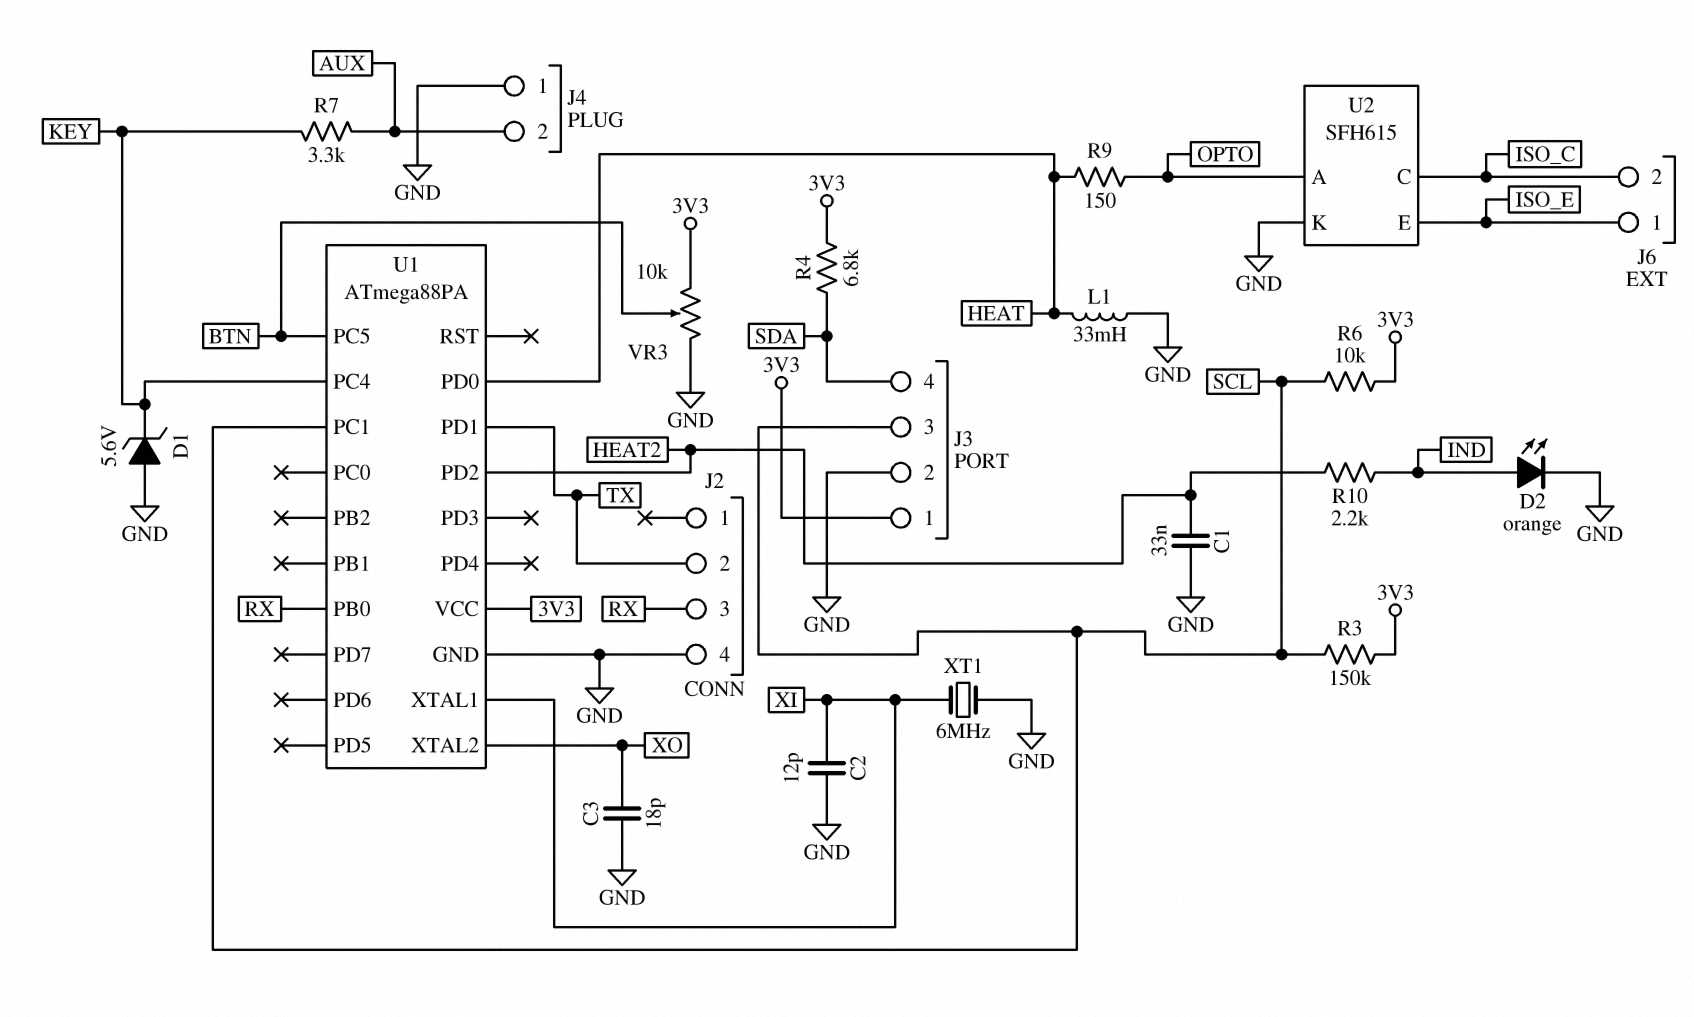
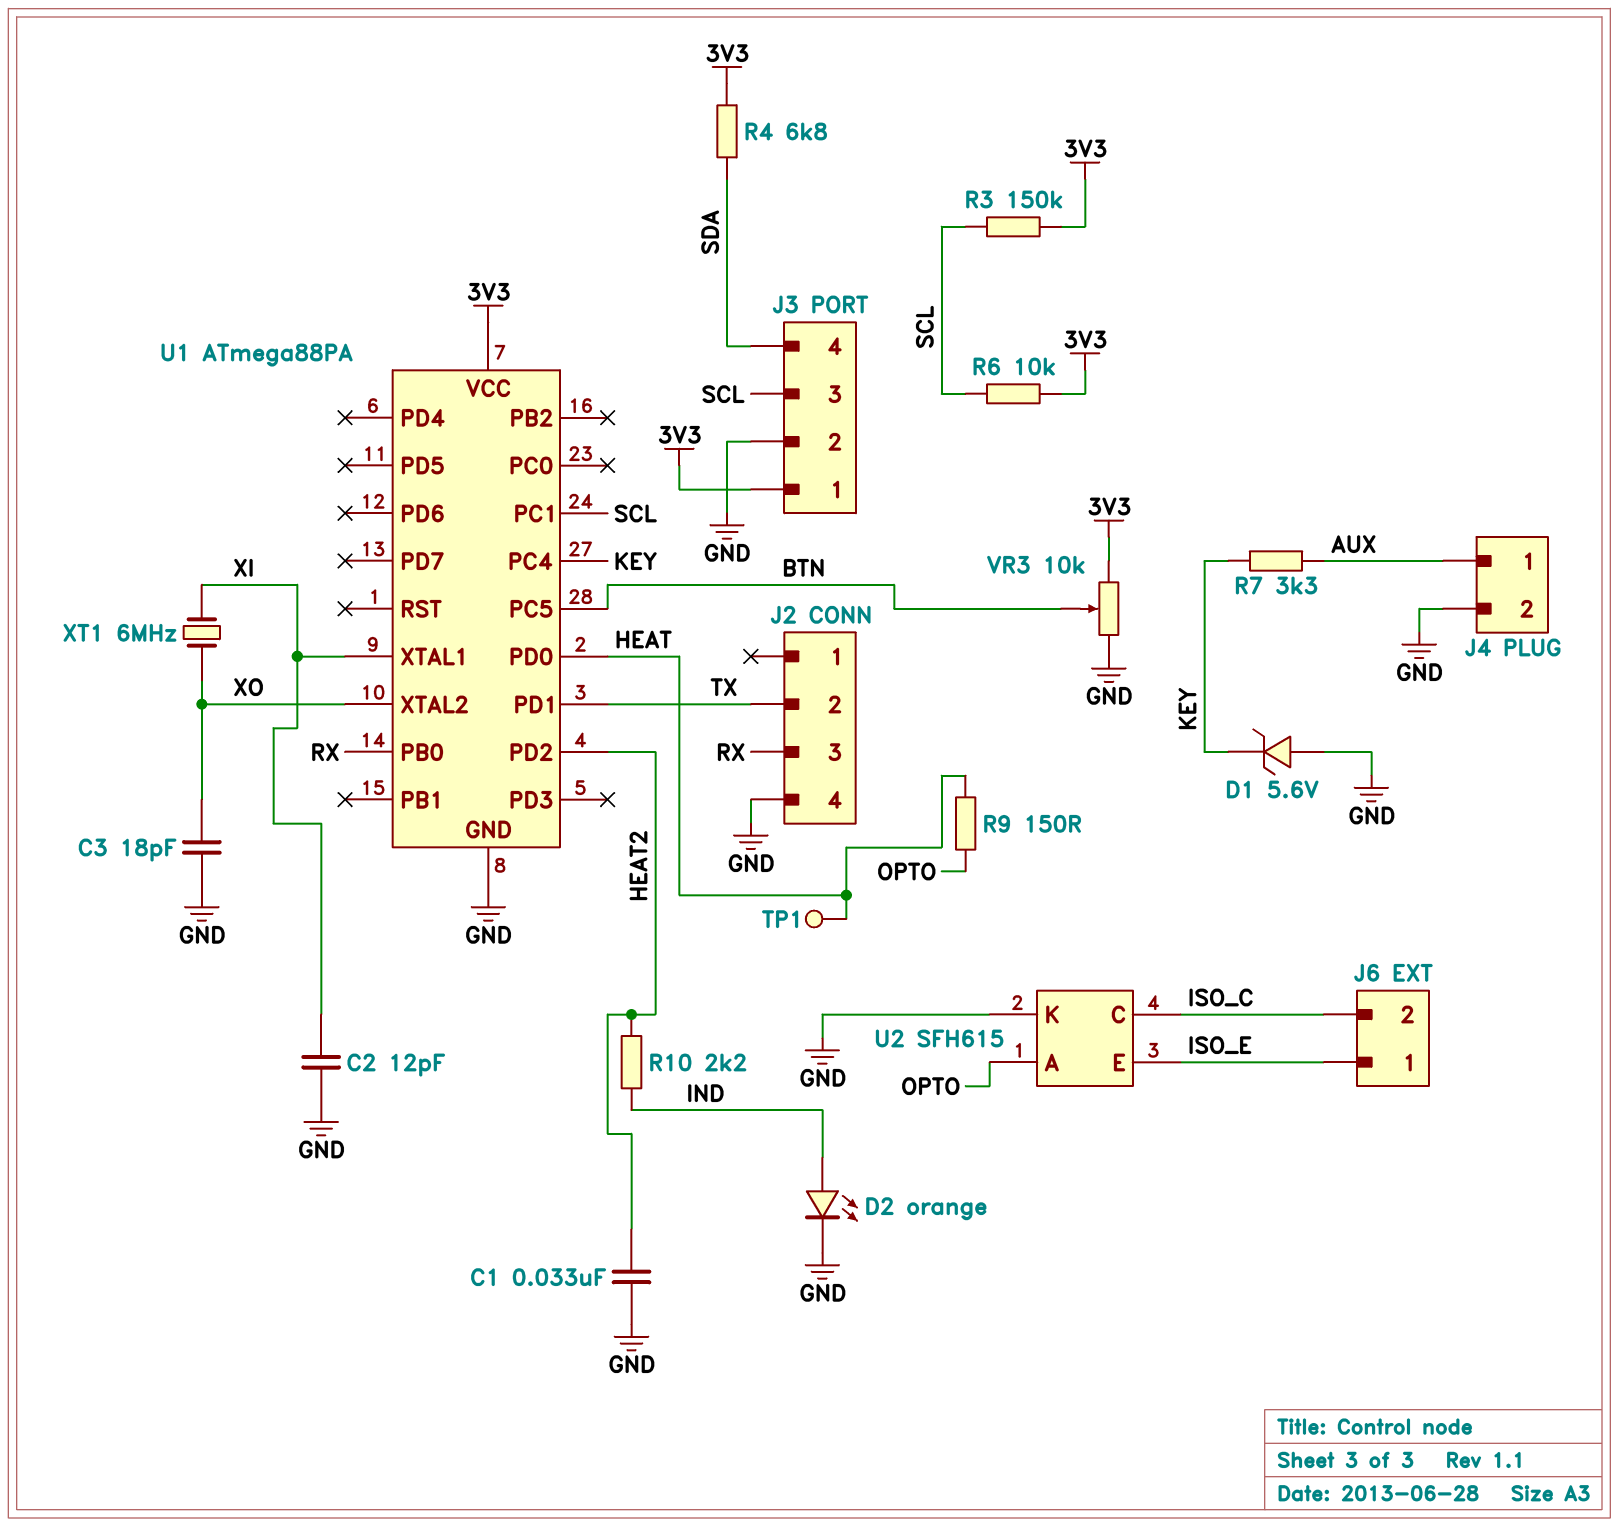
J4 pin 1: GND -> AUX
J4 pin 2: AUX -> GND
L1: 33mH (GND, HEAT) -> none
TP1: none -> test point (HEAT)
XT1: 6MHz (GND, XI) -> 6MHz (XI, XO)

